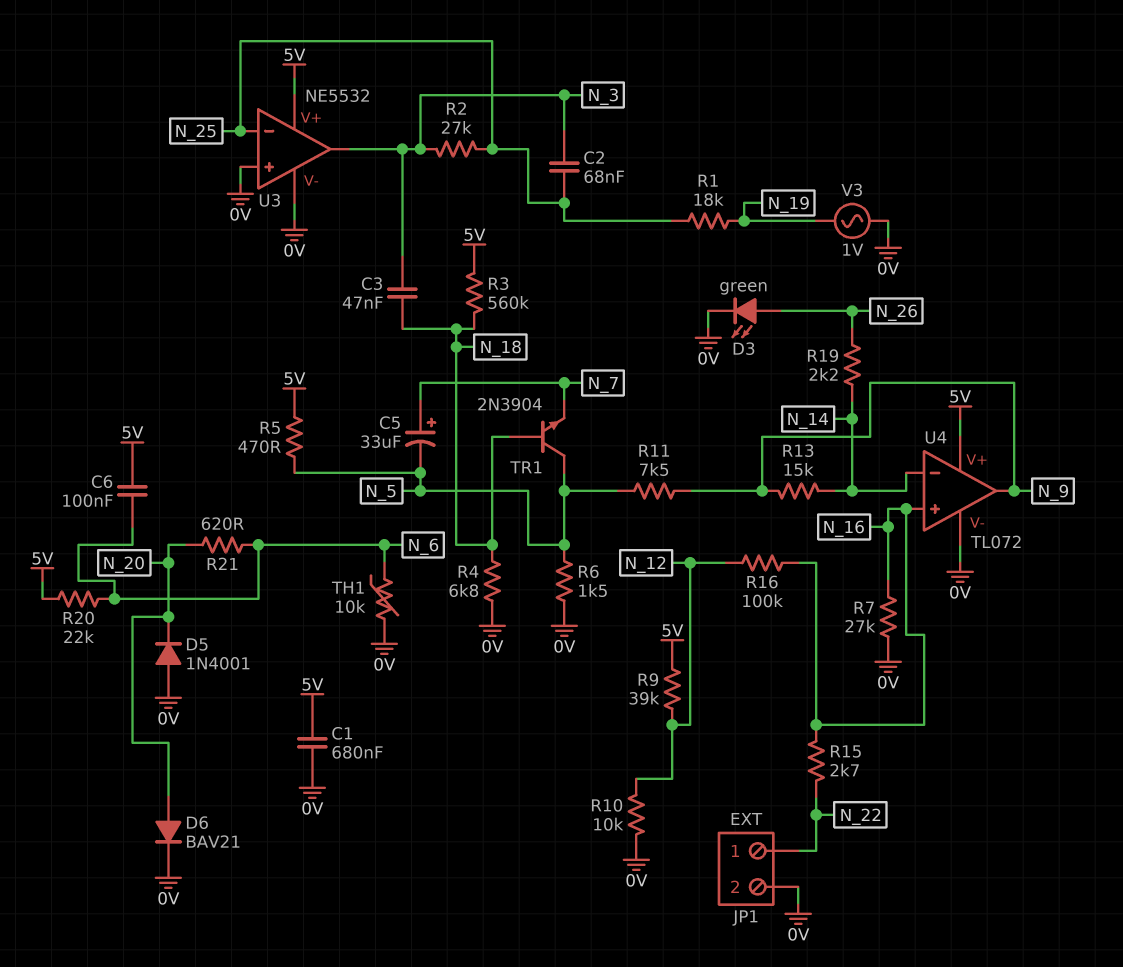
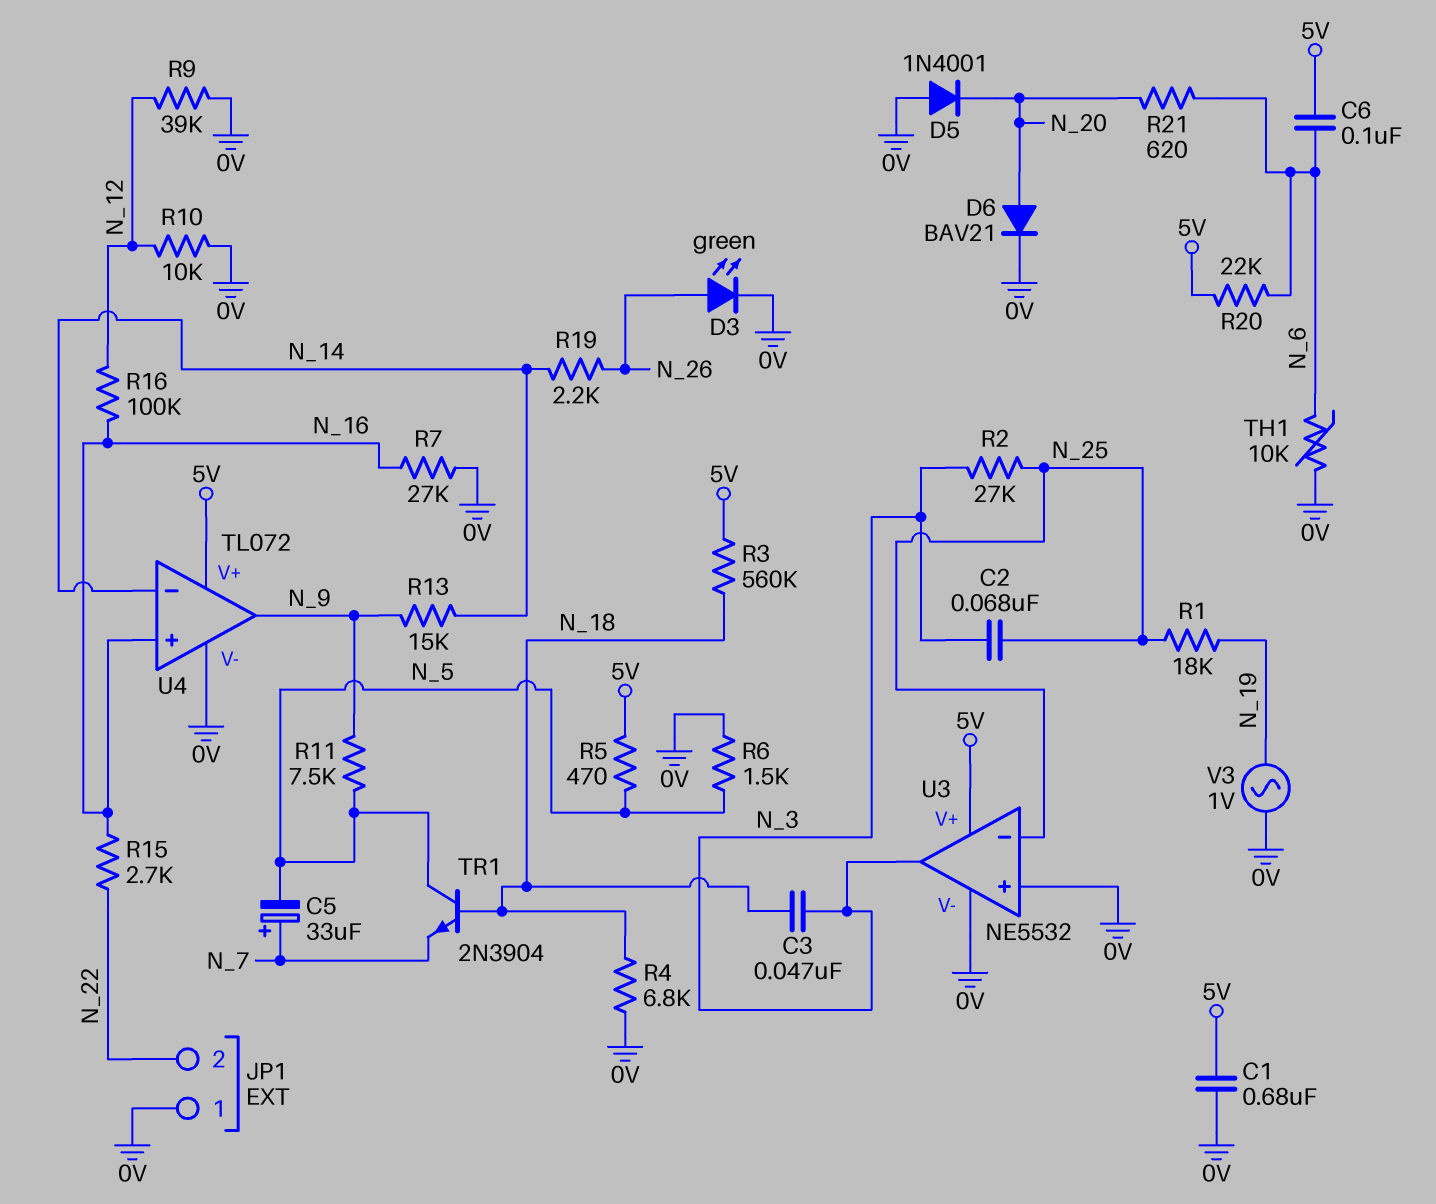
JP1 pin 1: N_22 -> 0V
JP1 pin 2: 0V -> N_22
R9: 39k (5V, N_12) -> 39k (0V, N_12)

